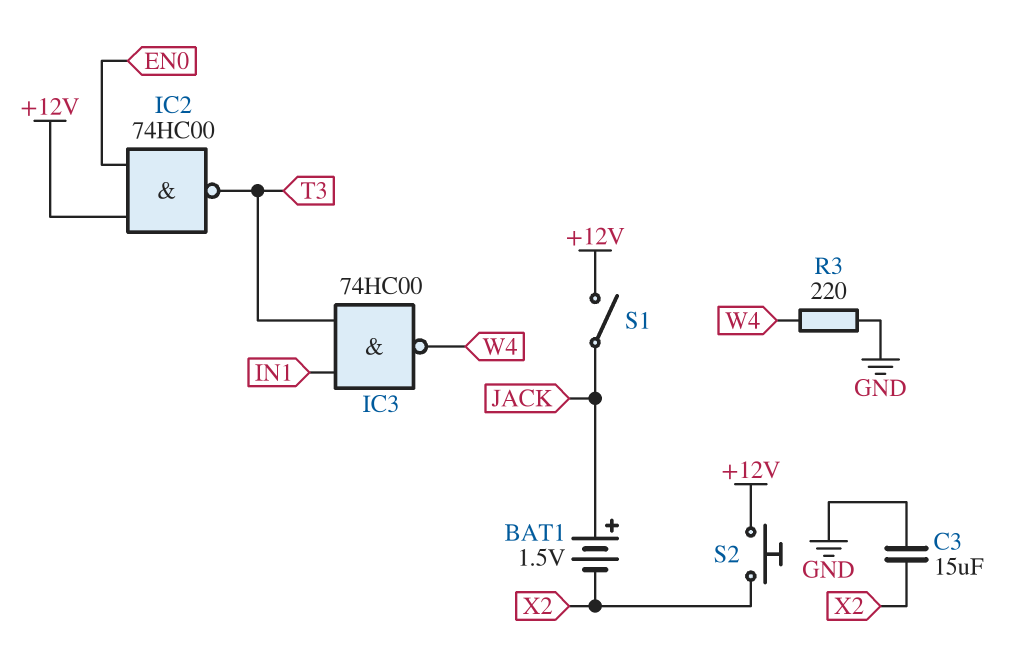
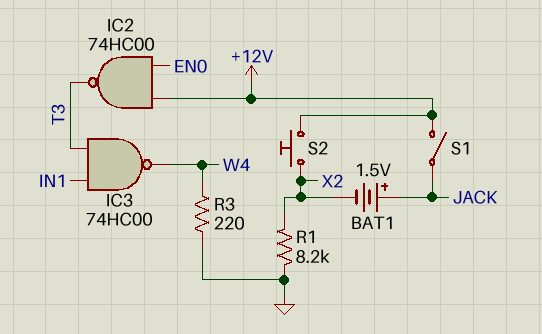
C3: 15uF (GND, X2) -> none
R1: none -> 8.2k (GND, X2)

